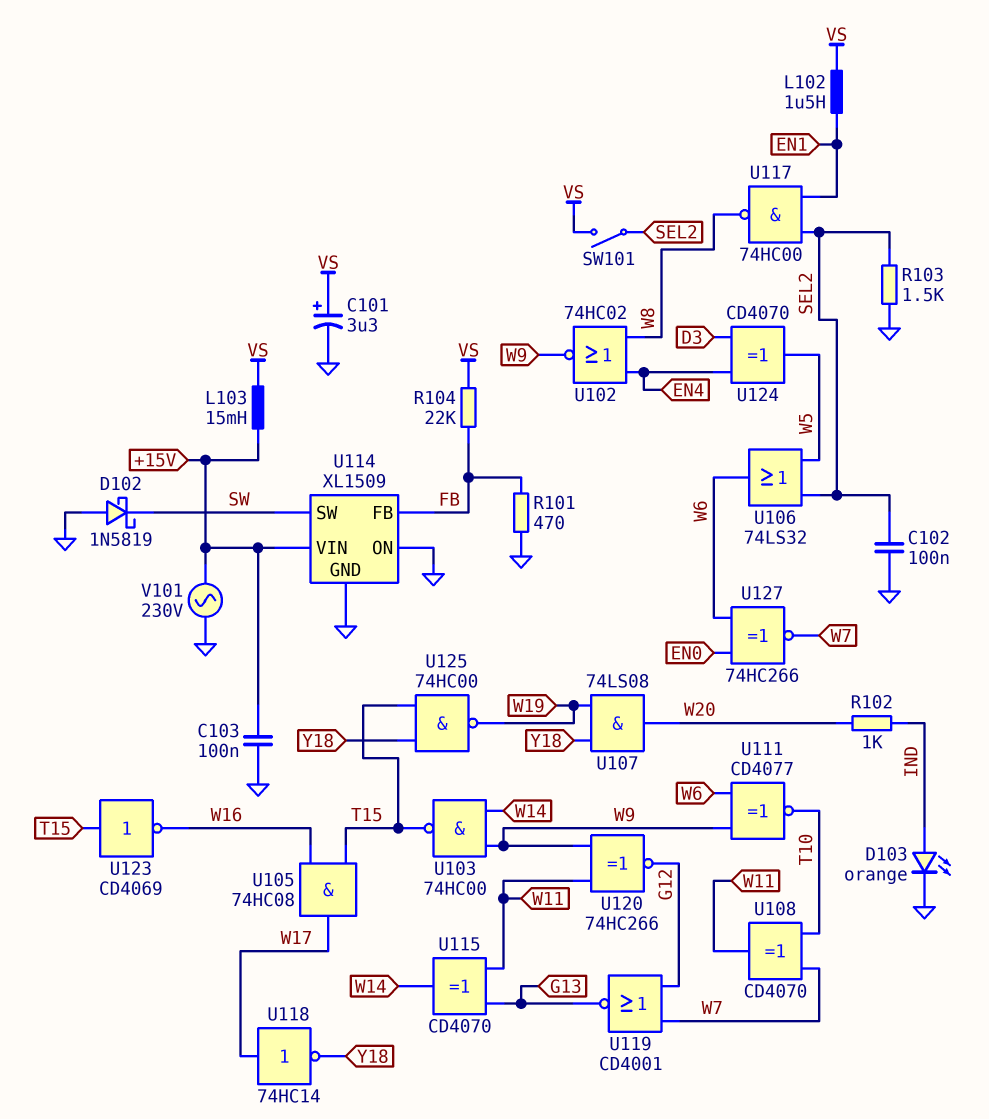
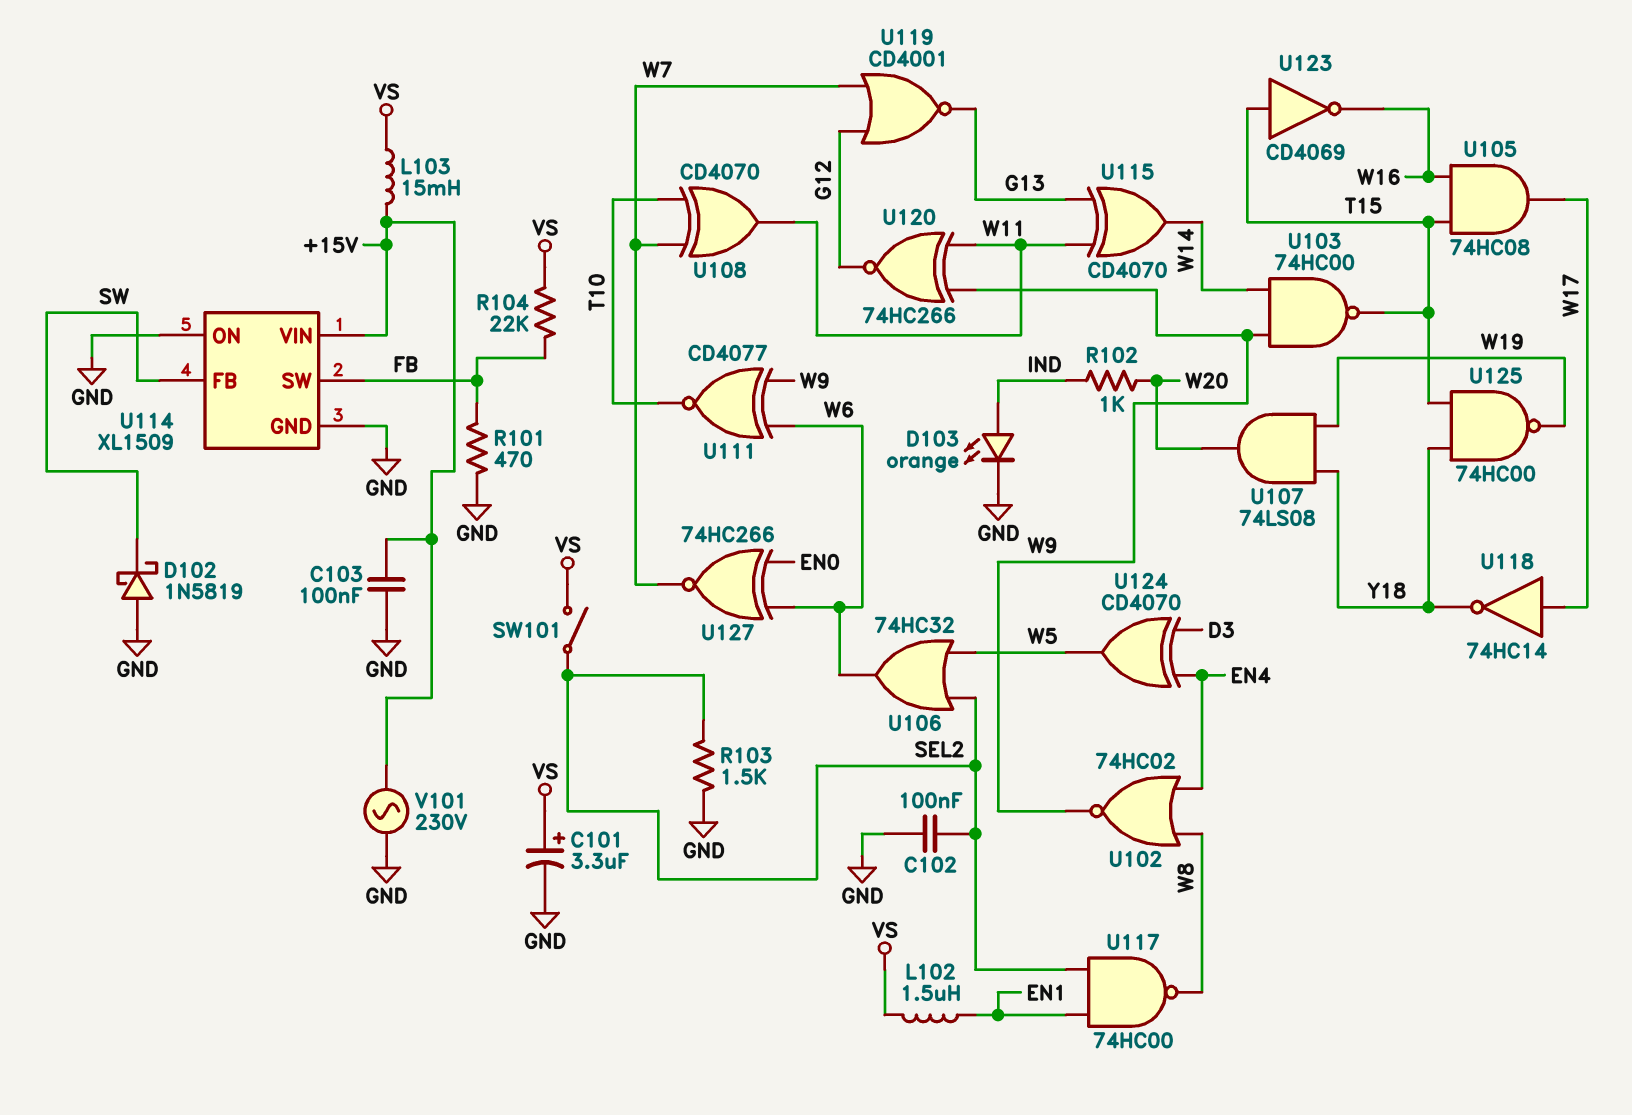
U106: OR 74LS32 (in SEL2, in W5, out W6) -> OR 74HC32 (in SEL2, in W5, out W6)
U114 pin FB: FB -> SW
U114 pin SW: SW -> FB

